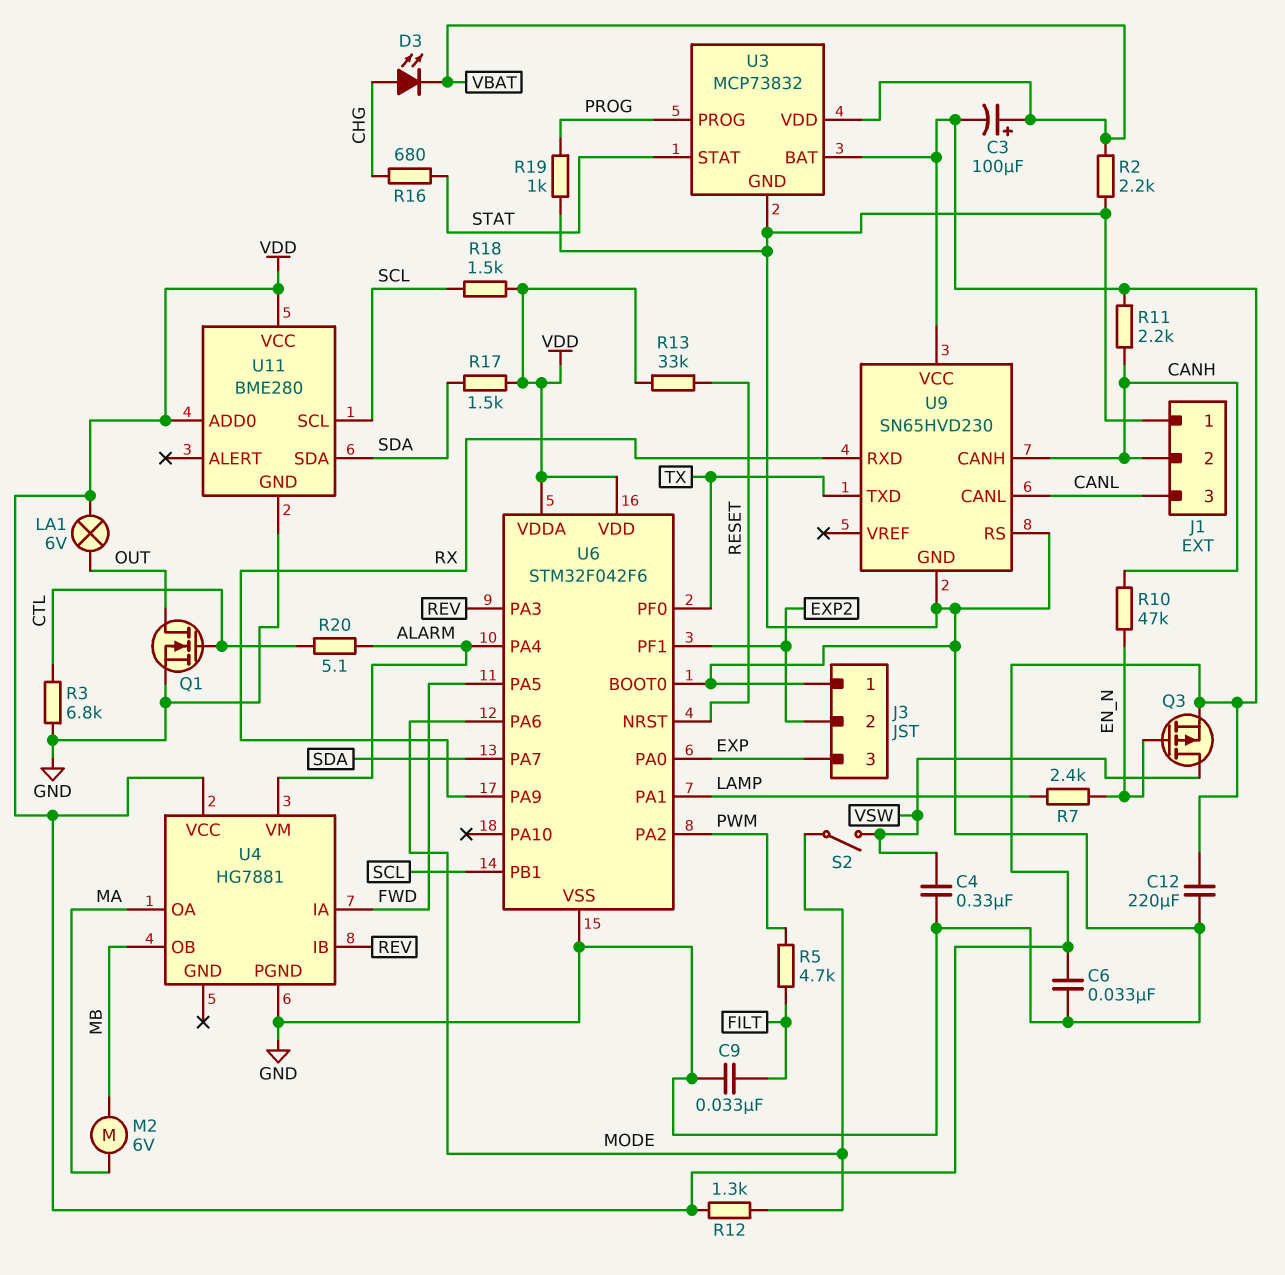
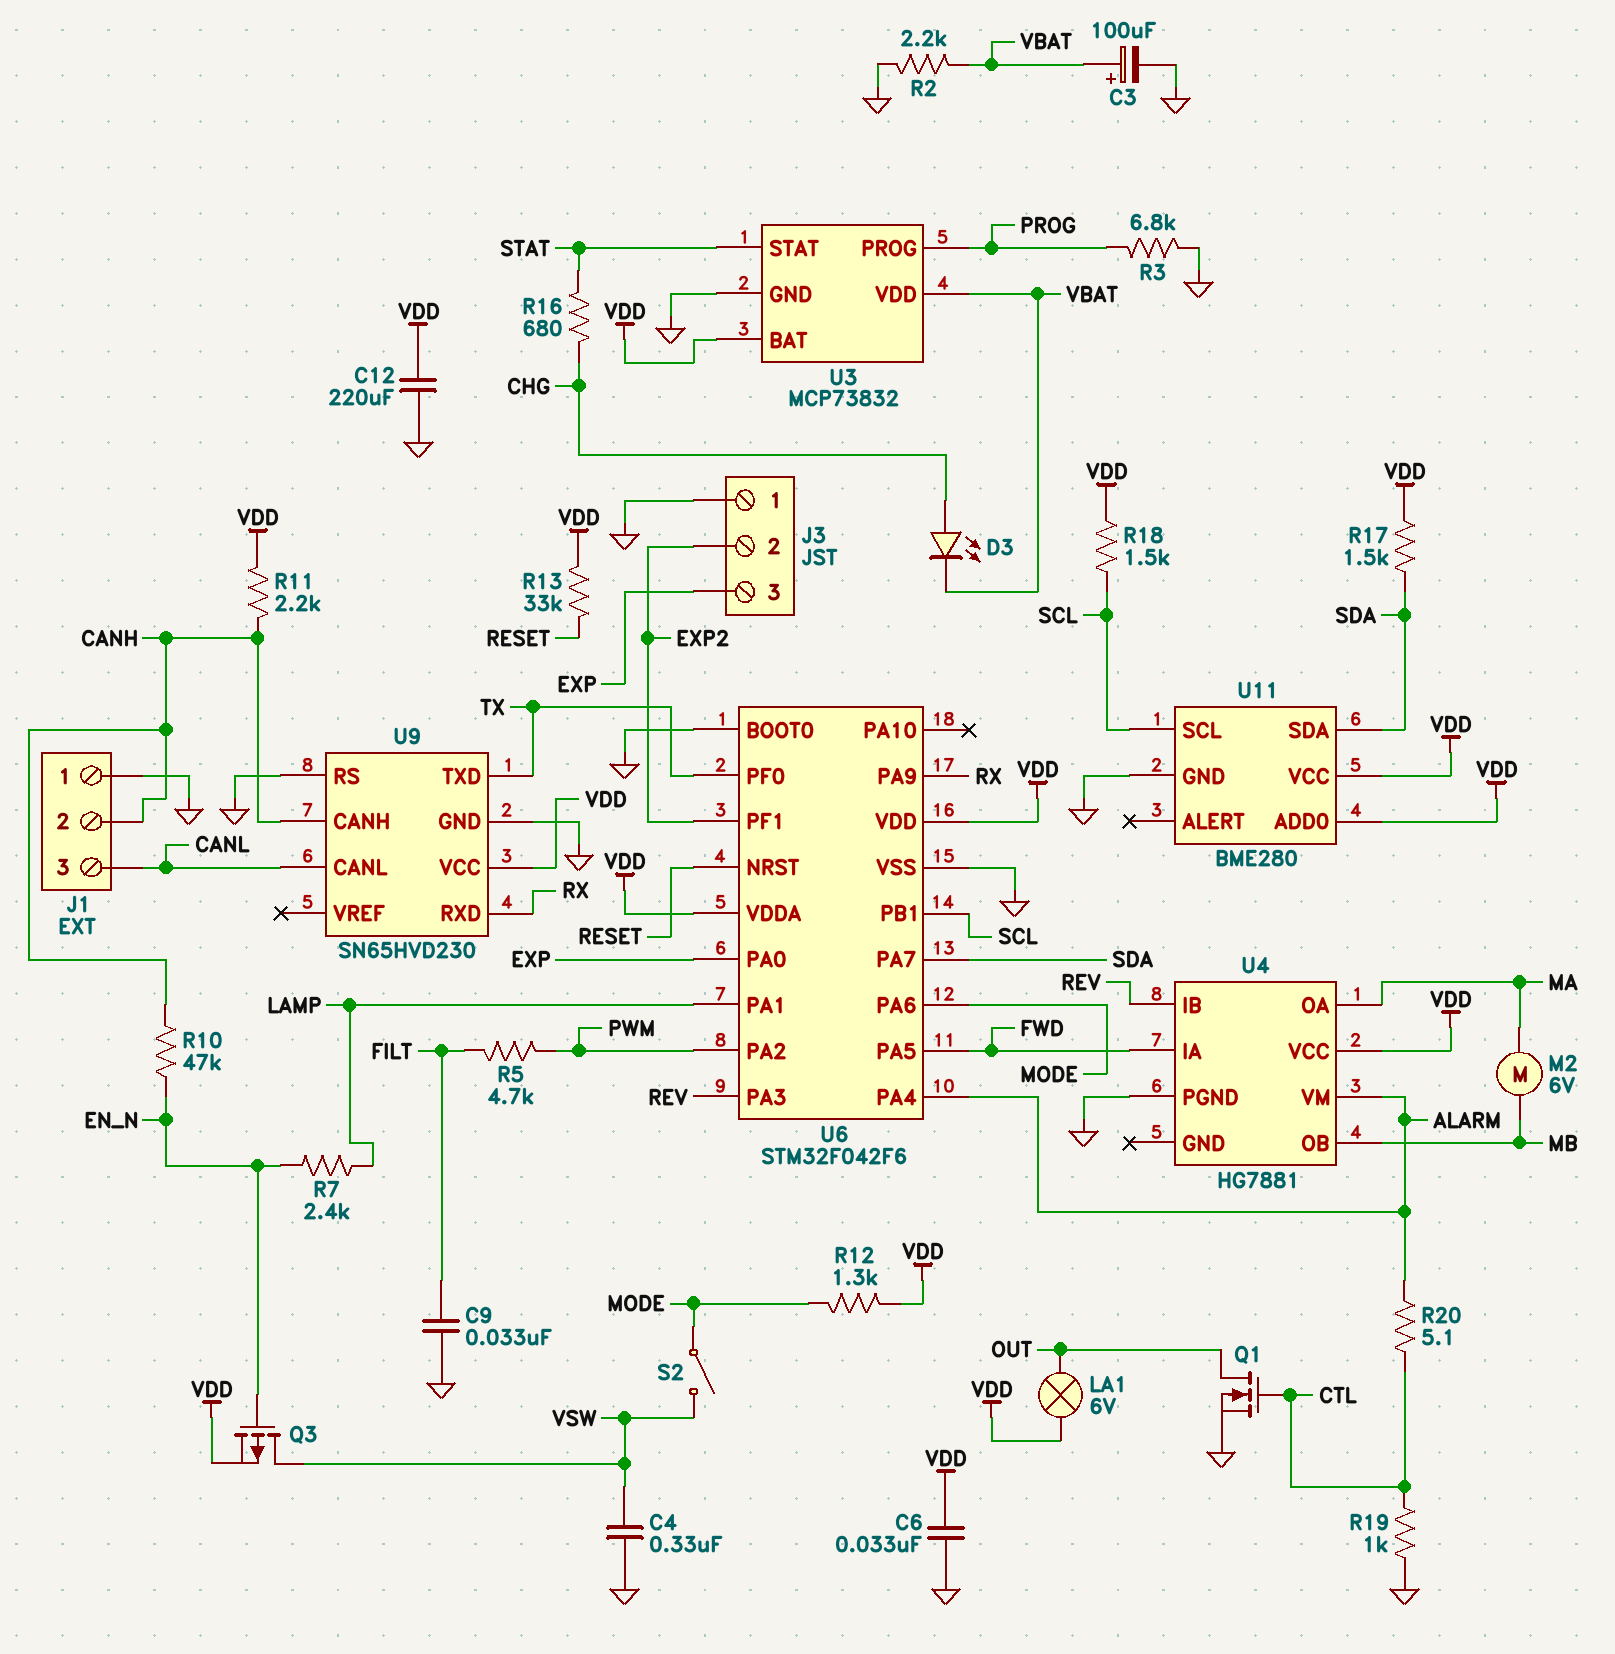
C3: 100uF (plus VBAT, minus VDD) -> 100uF (plus VBAT, minus GND)
R3: 6.8k (CTL, GND) -> 6.8k (GND, PROG)
R19: 1k (GND, PROG) -> 1k (CTL, GND)

